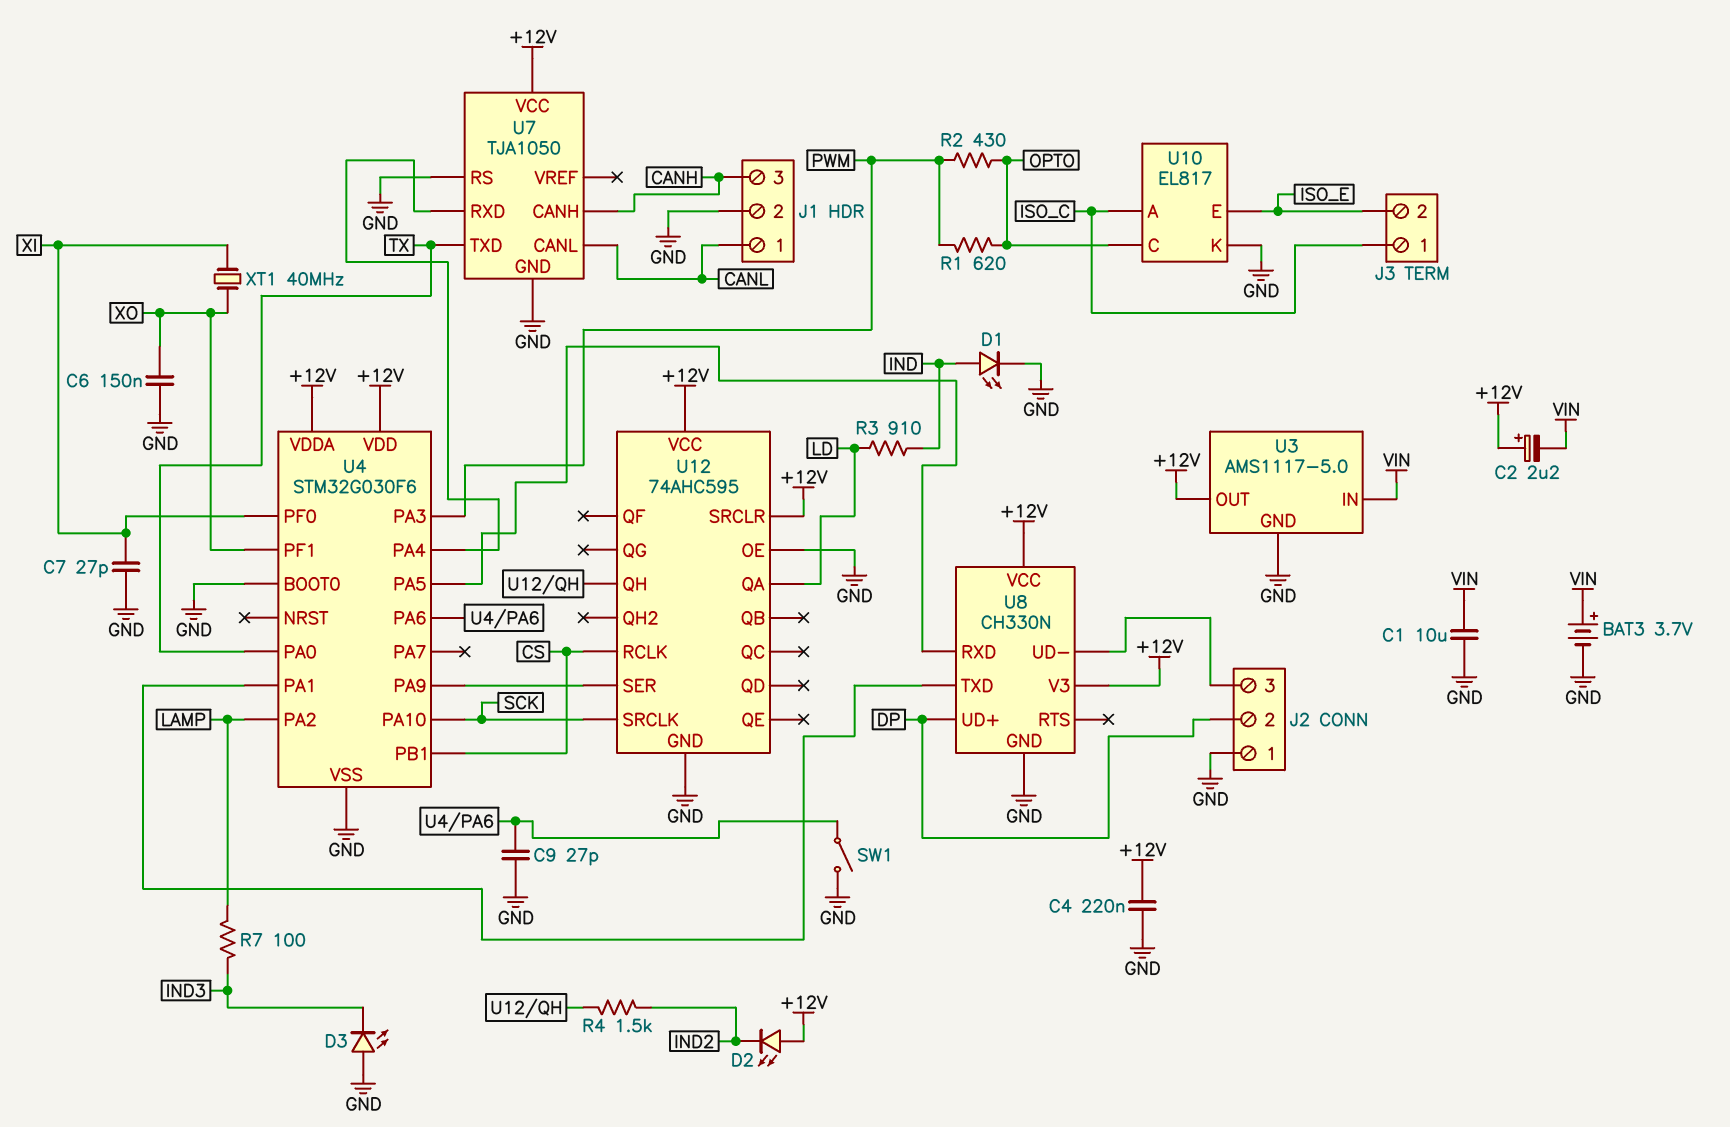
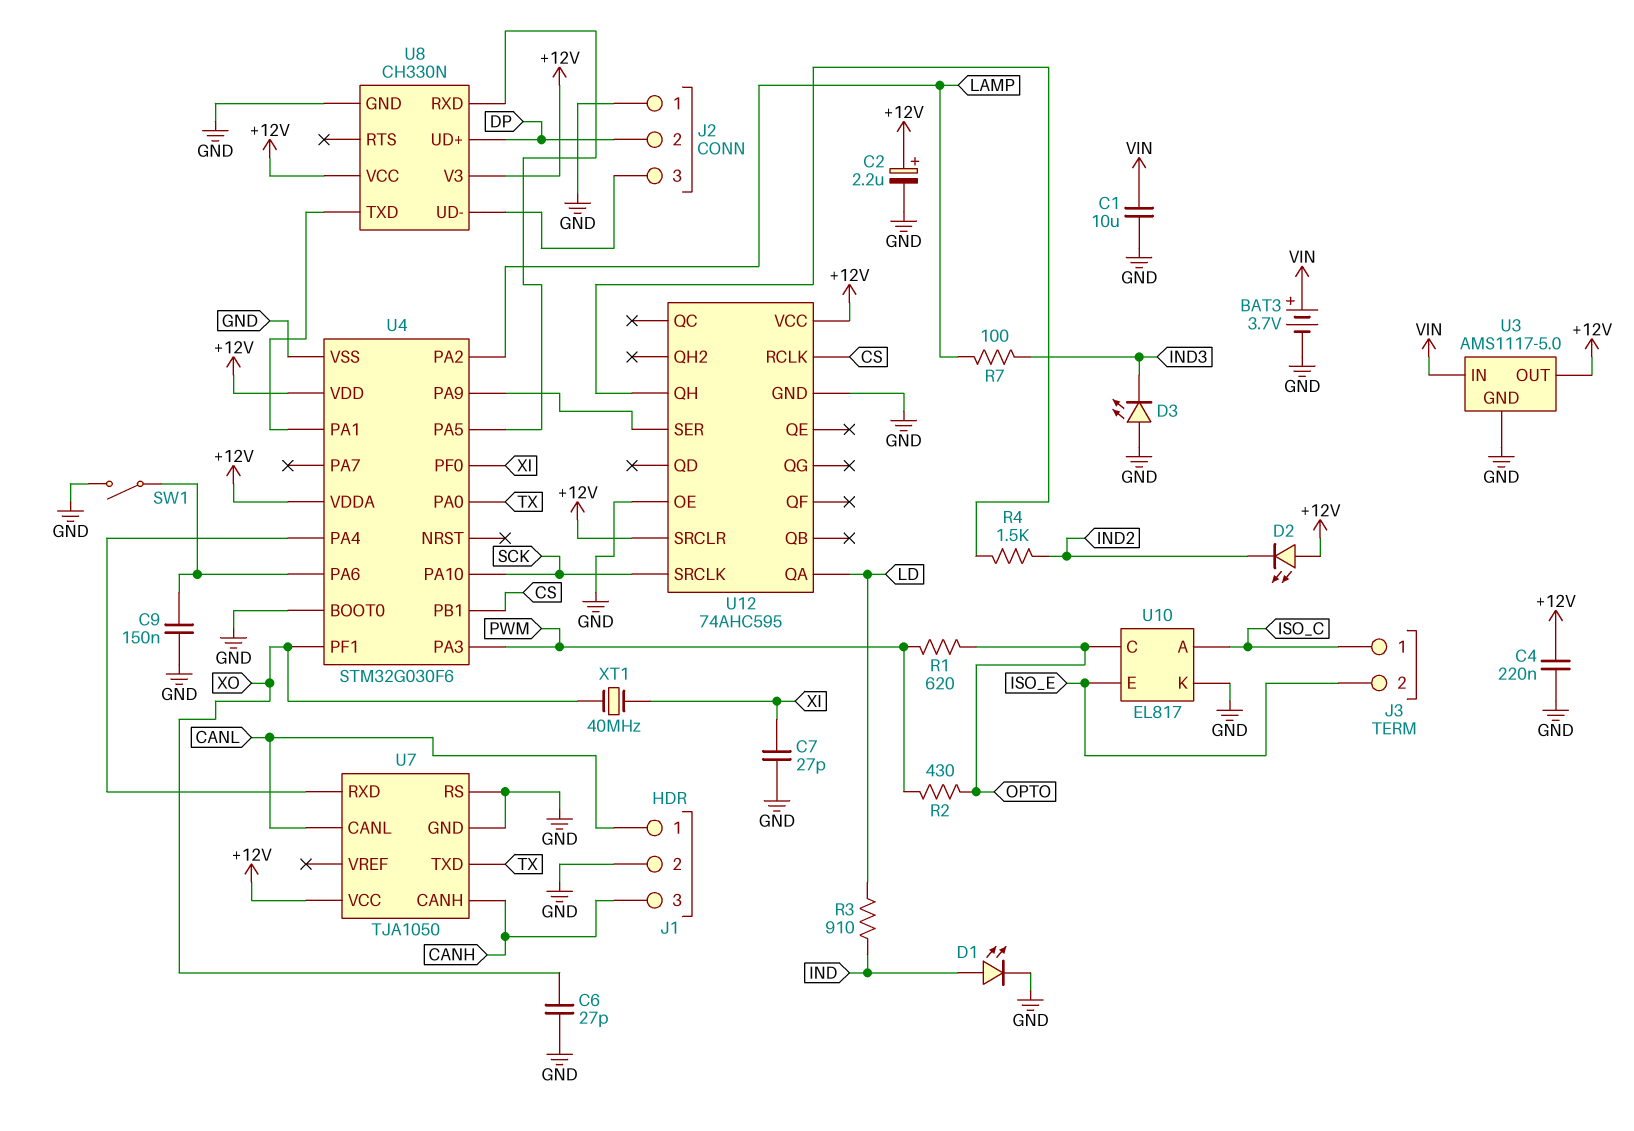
C2: 2.2uF (plus +12V, minus VIN) -> 2.2uF (plus +12V, minus GND)
C6: 150nF (GND, XO) -> 27pF (GND, XO)
C9: 27pF (GND, U4/PA6) -> 150nF (GND, U4/PA6)

